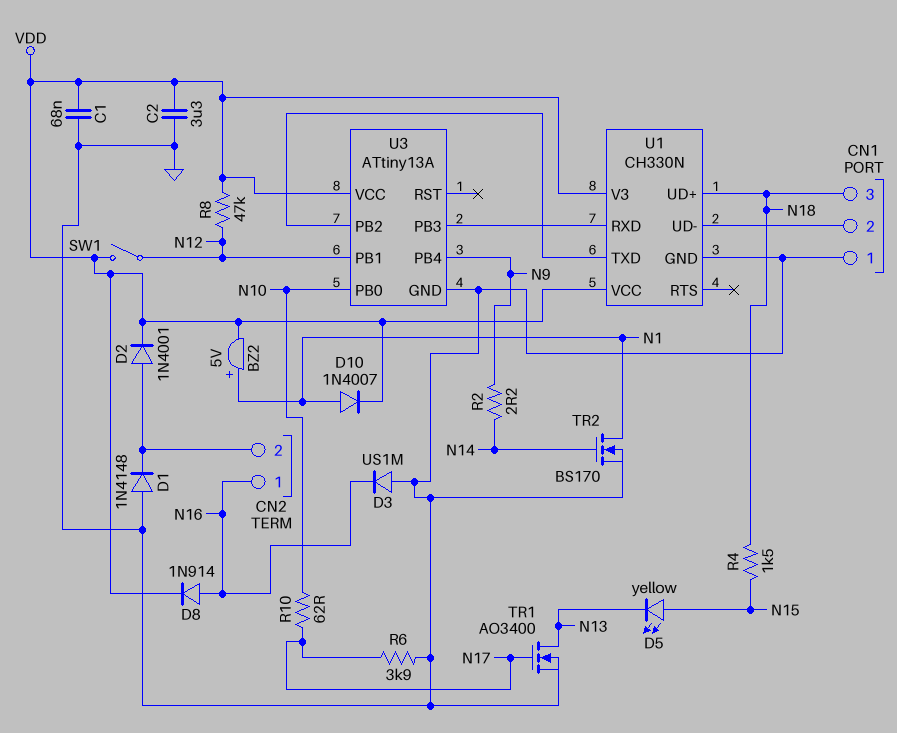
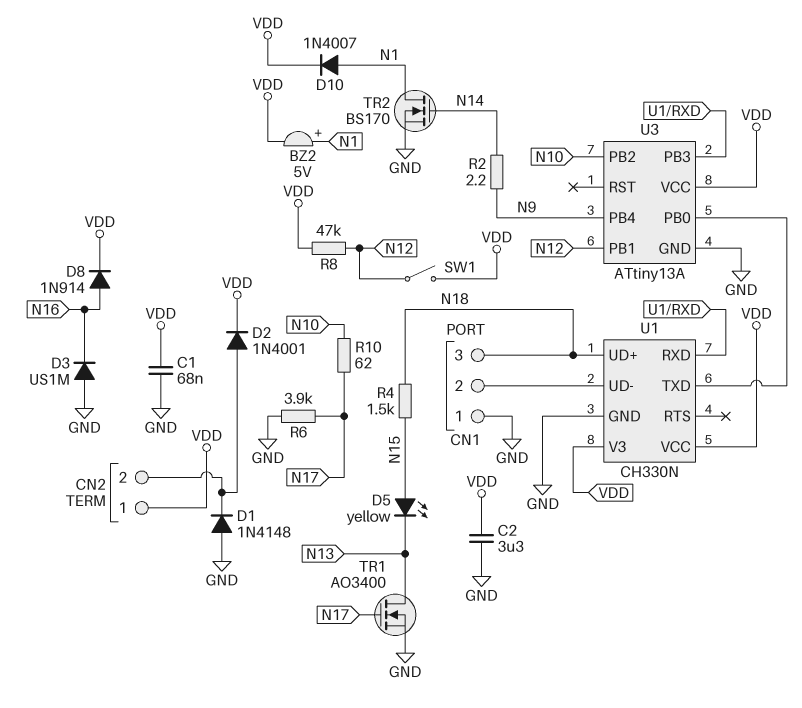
CN2 pin 1: N16 -> VDD
U3 pin PB0: N10 -> U1/TXD
U3 pin PB2: U1/TXD -> N10

